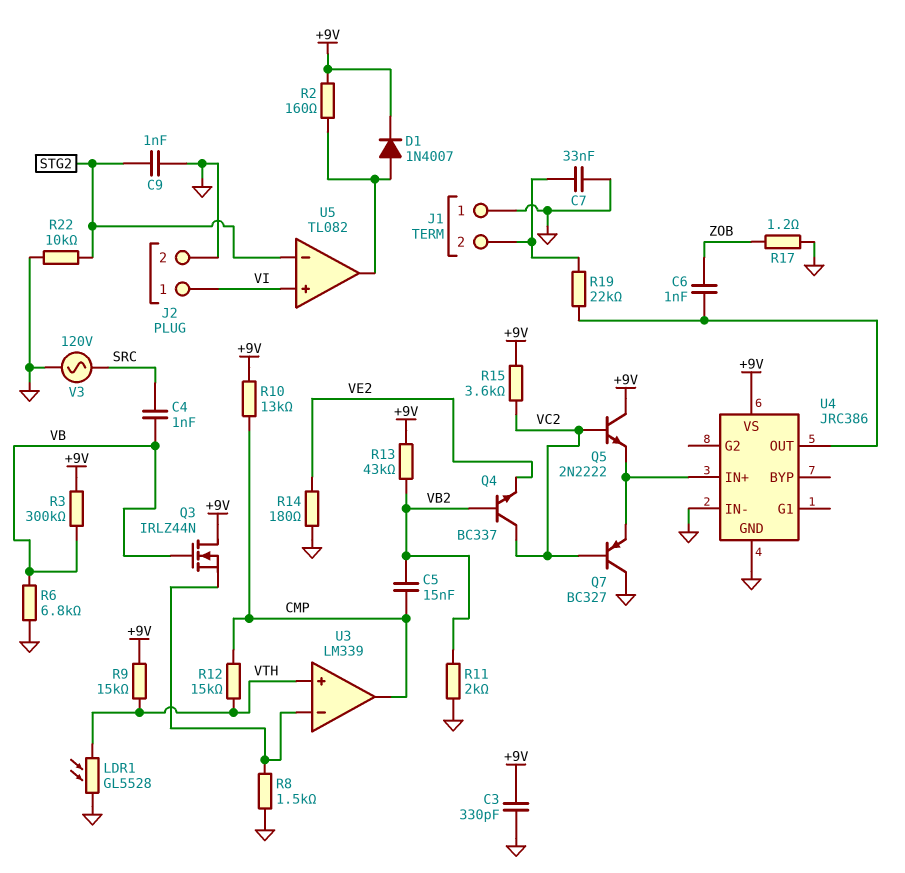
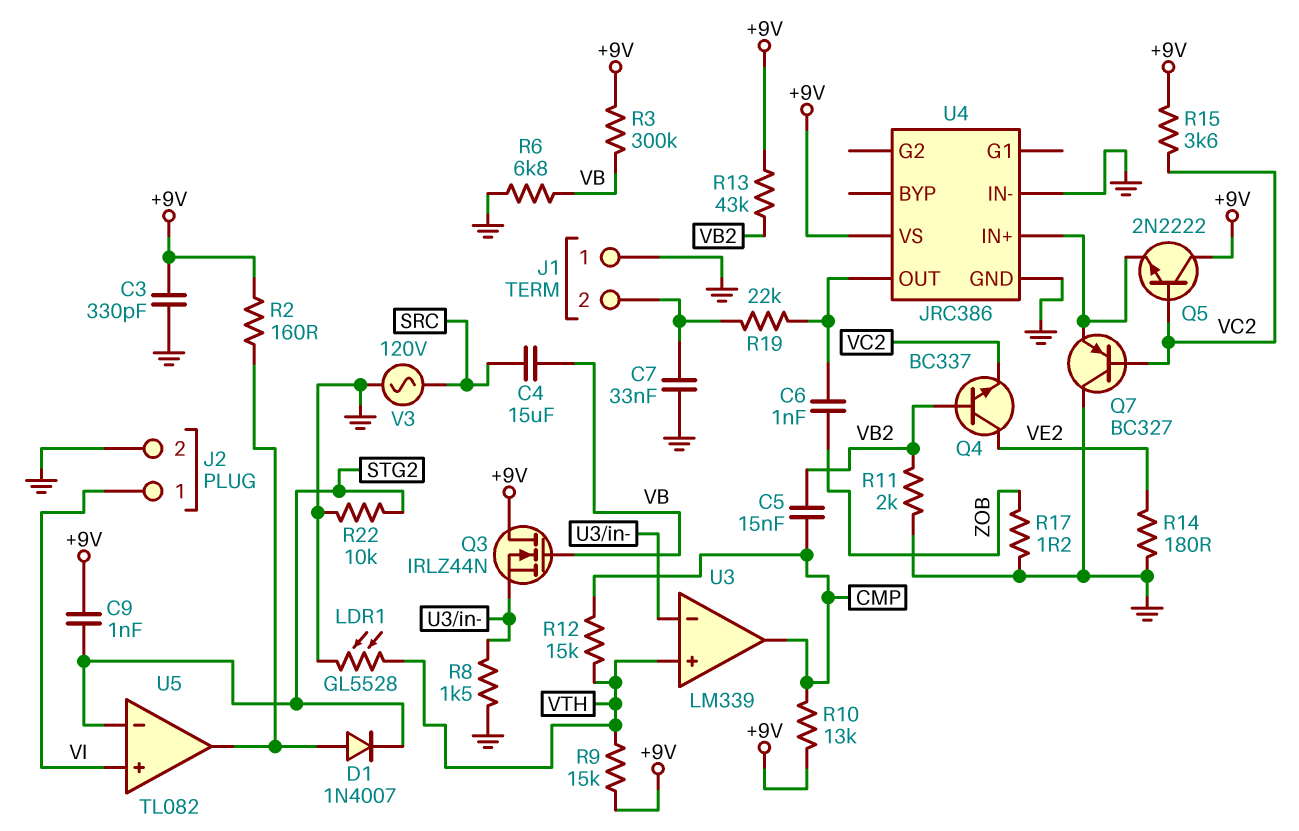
C4: 1nF (SRC, VB) -> 15uF (SRC, VB)
C9: 1nF (GND, STG2) -> 1nF (+9V, STG2)
D1: diode 1N4007 (A U5/out, K +9V) -> diode 1N4007 (A U5/out, K STG2)
Q4: NPN BC337 (B VB2, C VC2, E VE2) -> NPN BC337 (B VB2, C VE2, E VC2)

